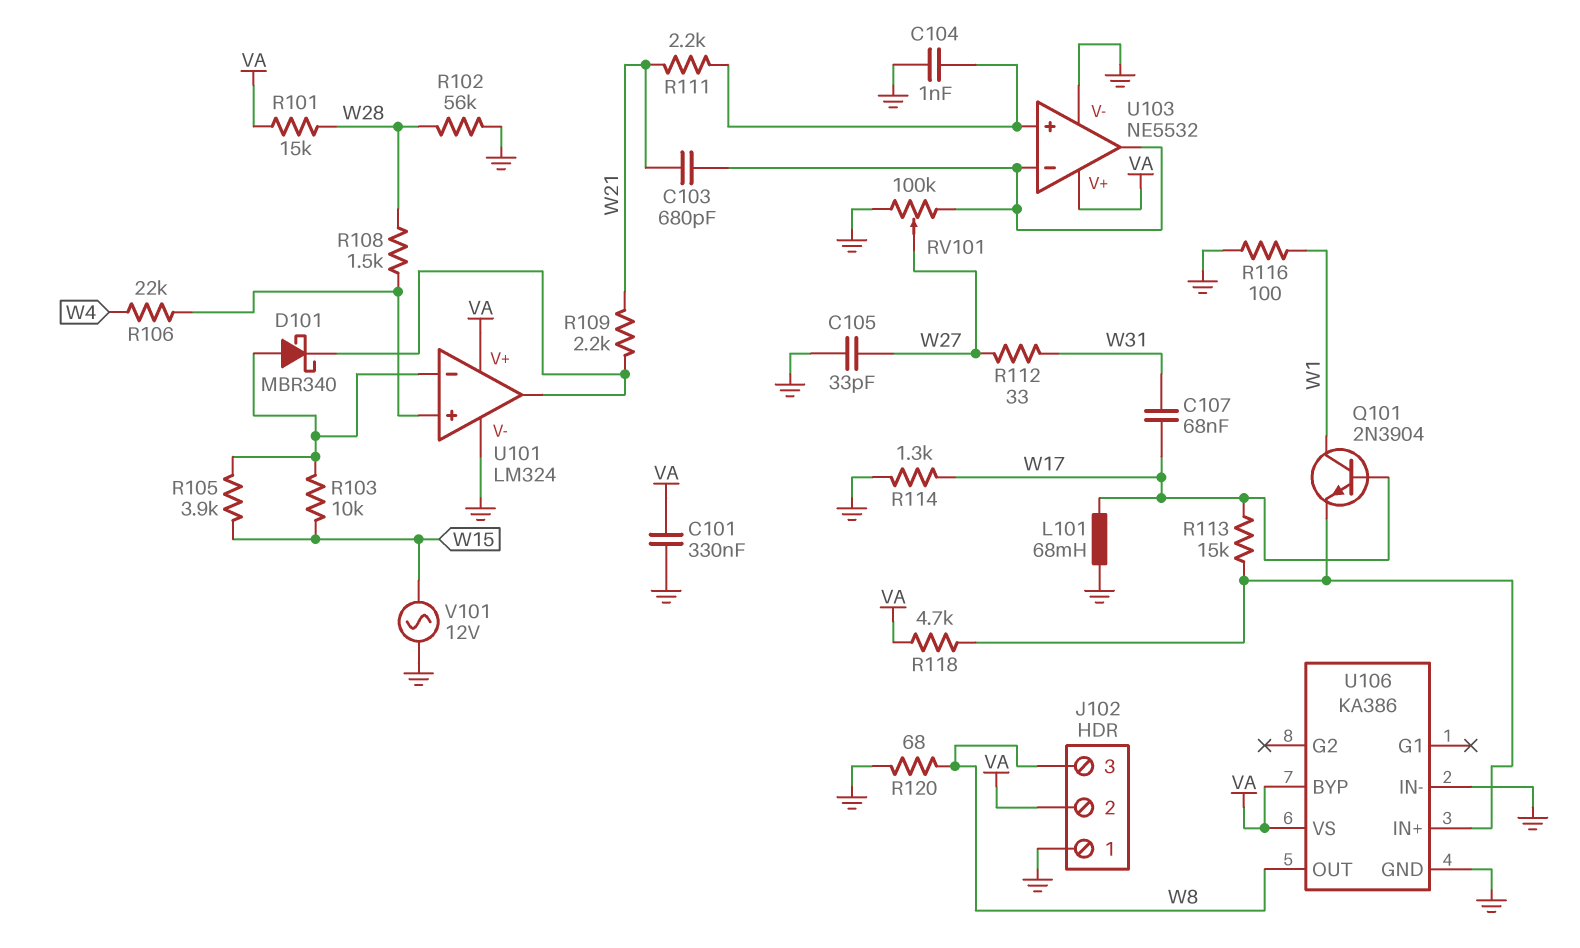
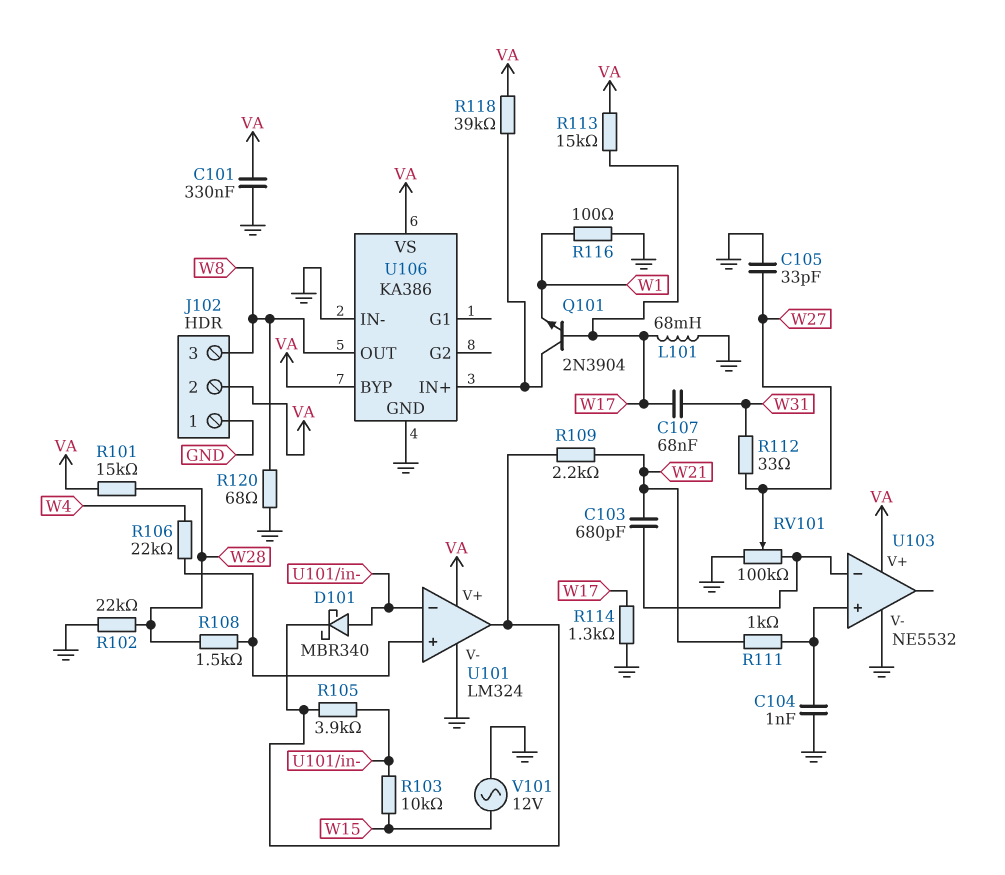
Q101: NPN 2N3904 (B W17, C W1, E U106/IN+) -> NPN 2N3904 (B W17, C U106/IN+, E W1)
R102: 56k (GND, W28) -> 22k (GND, W28)
R105: 3.9k (U101/in-, W15) -> 3.9k (U101/in-, U101/out)
R111: 2.2k (U103/in+, W21) -> 1k (U103/in+, W21)
R113: 15k (U106/IN+, W17) -> 15k (VA, W17)
R118: 4.7k (U106/IN+, VA) -> 39k (U106/IN+, VA)
U103 pin out: U103/in- -> none

